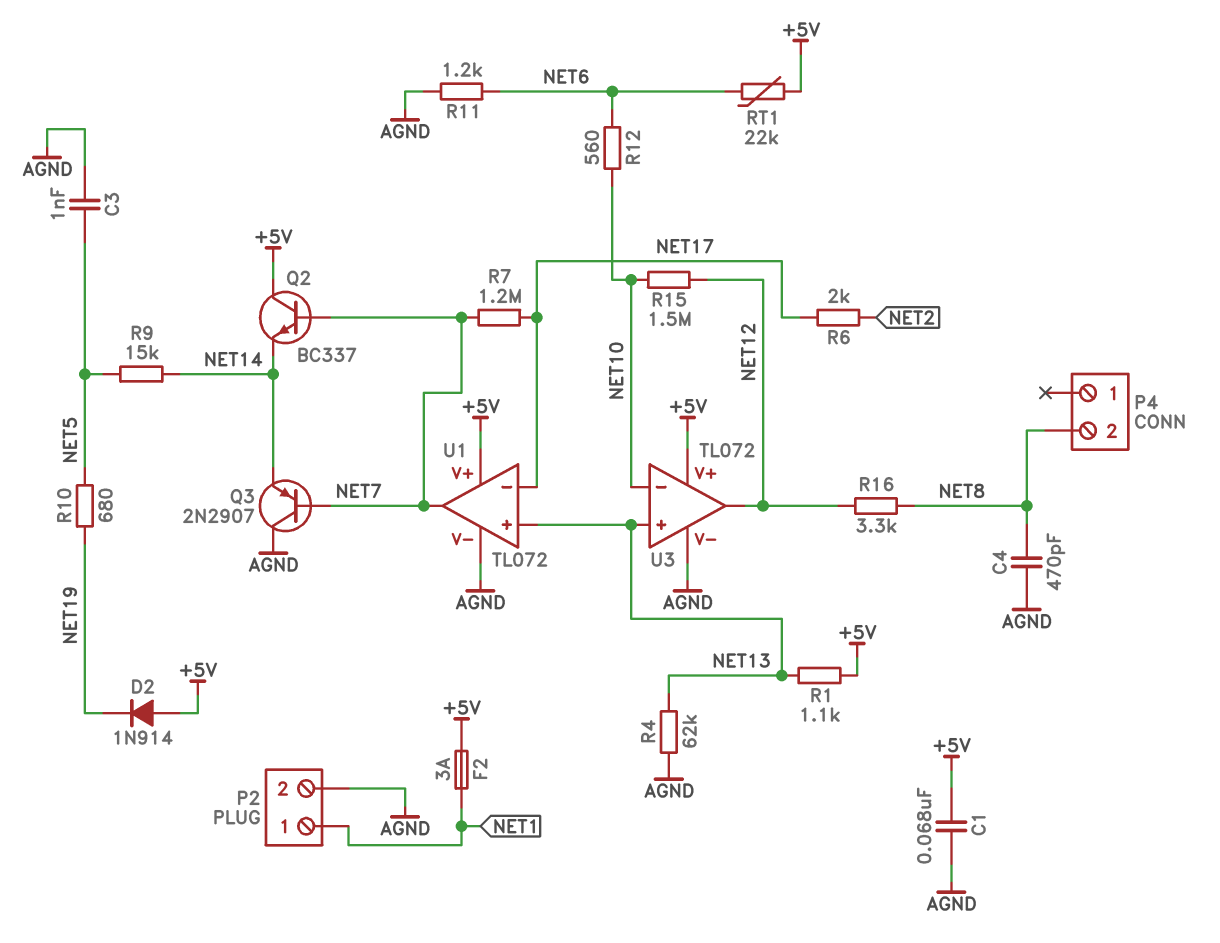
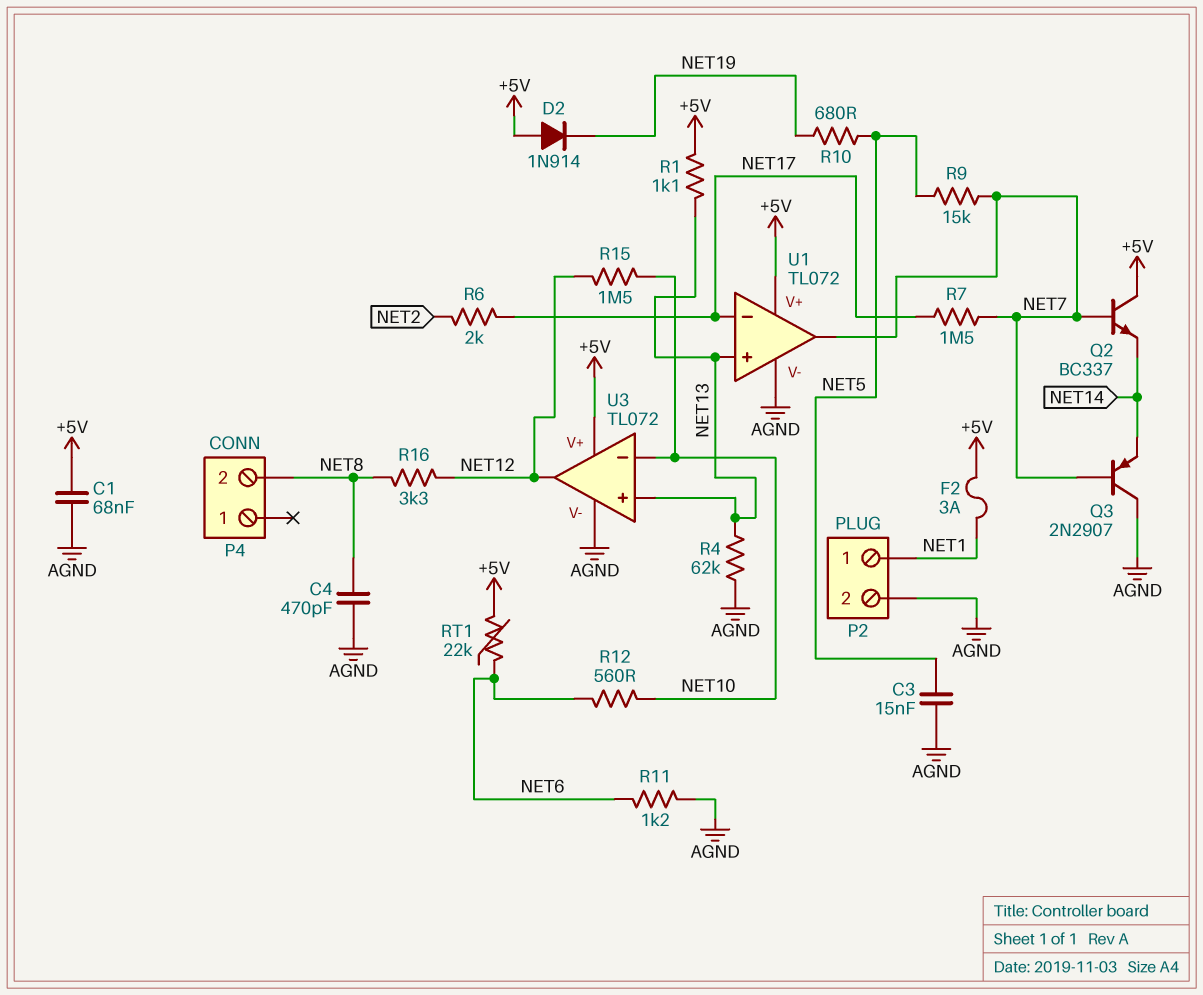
C3: 1nF (AGND, NET5) -> 15nF (AGND, NET5)
R7: 1.2M (NET7, NET17) -> 1.5M (NET7, NET17)
R9: 15k (NET5, NET14) -> 15k (NET5, NET7)

